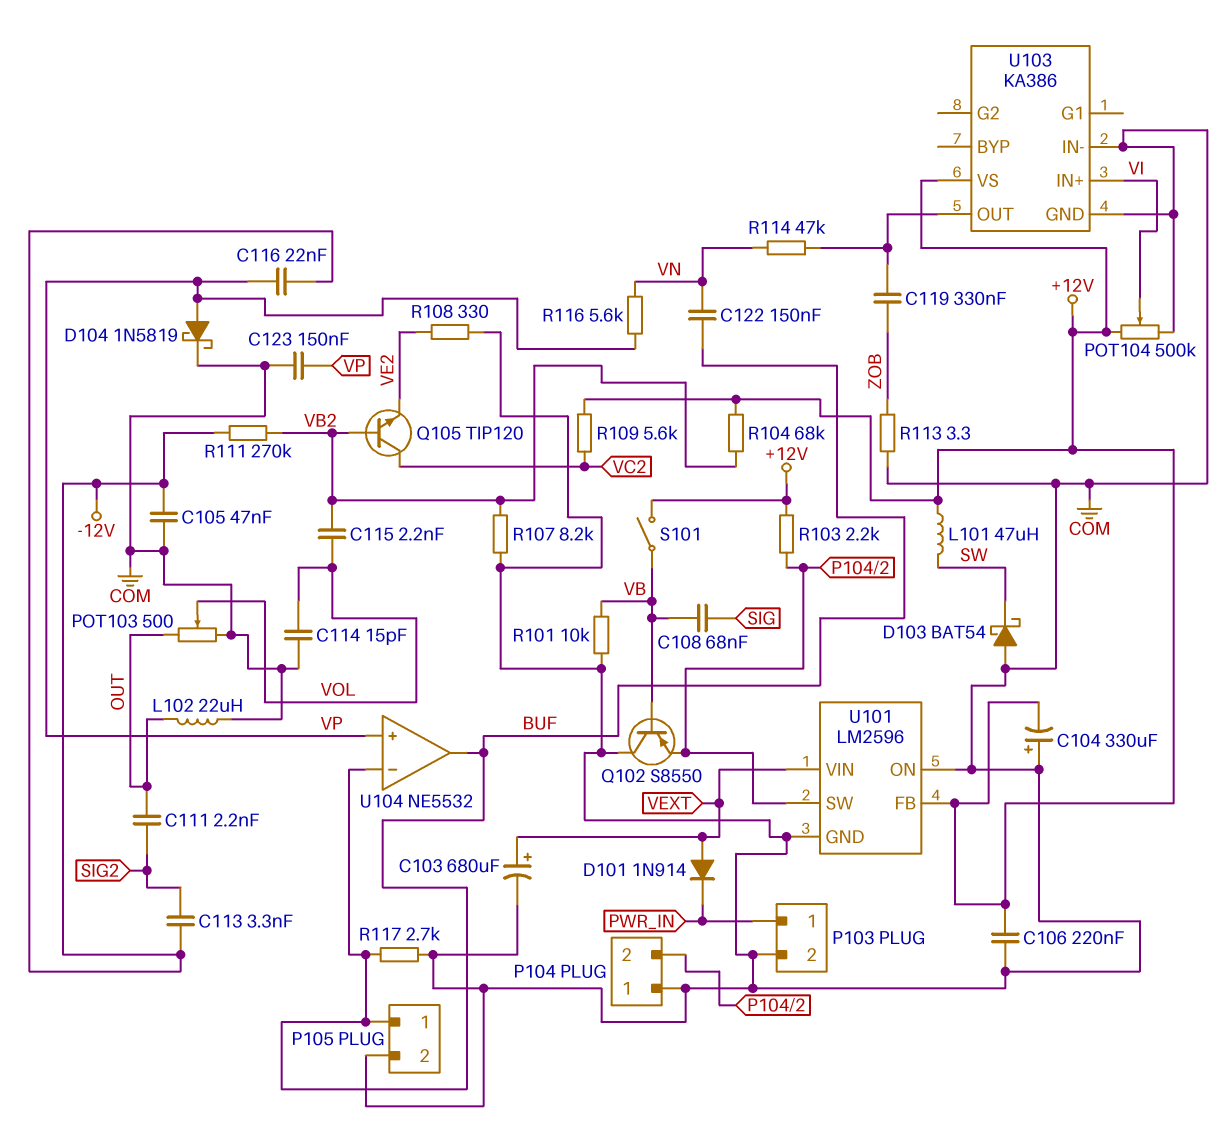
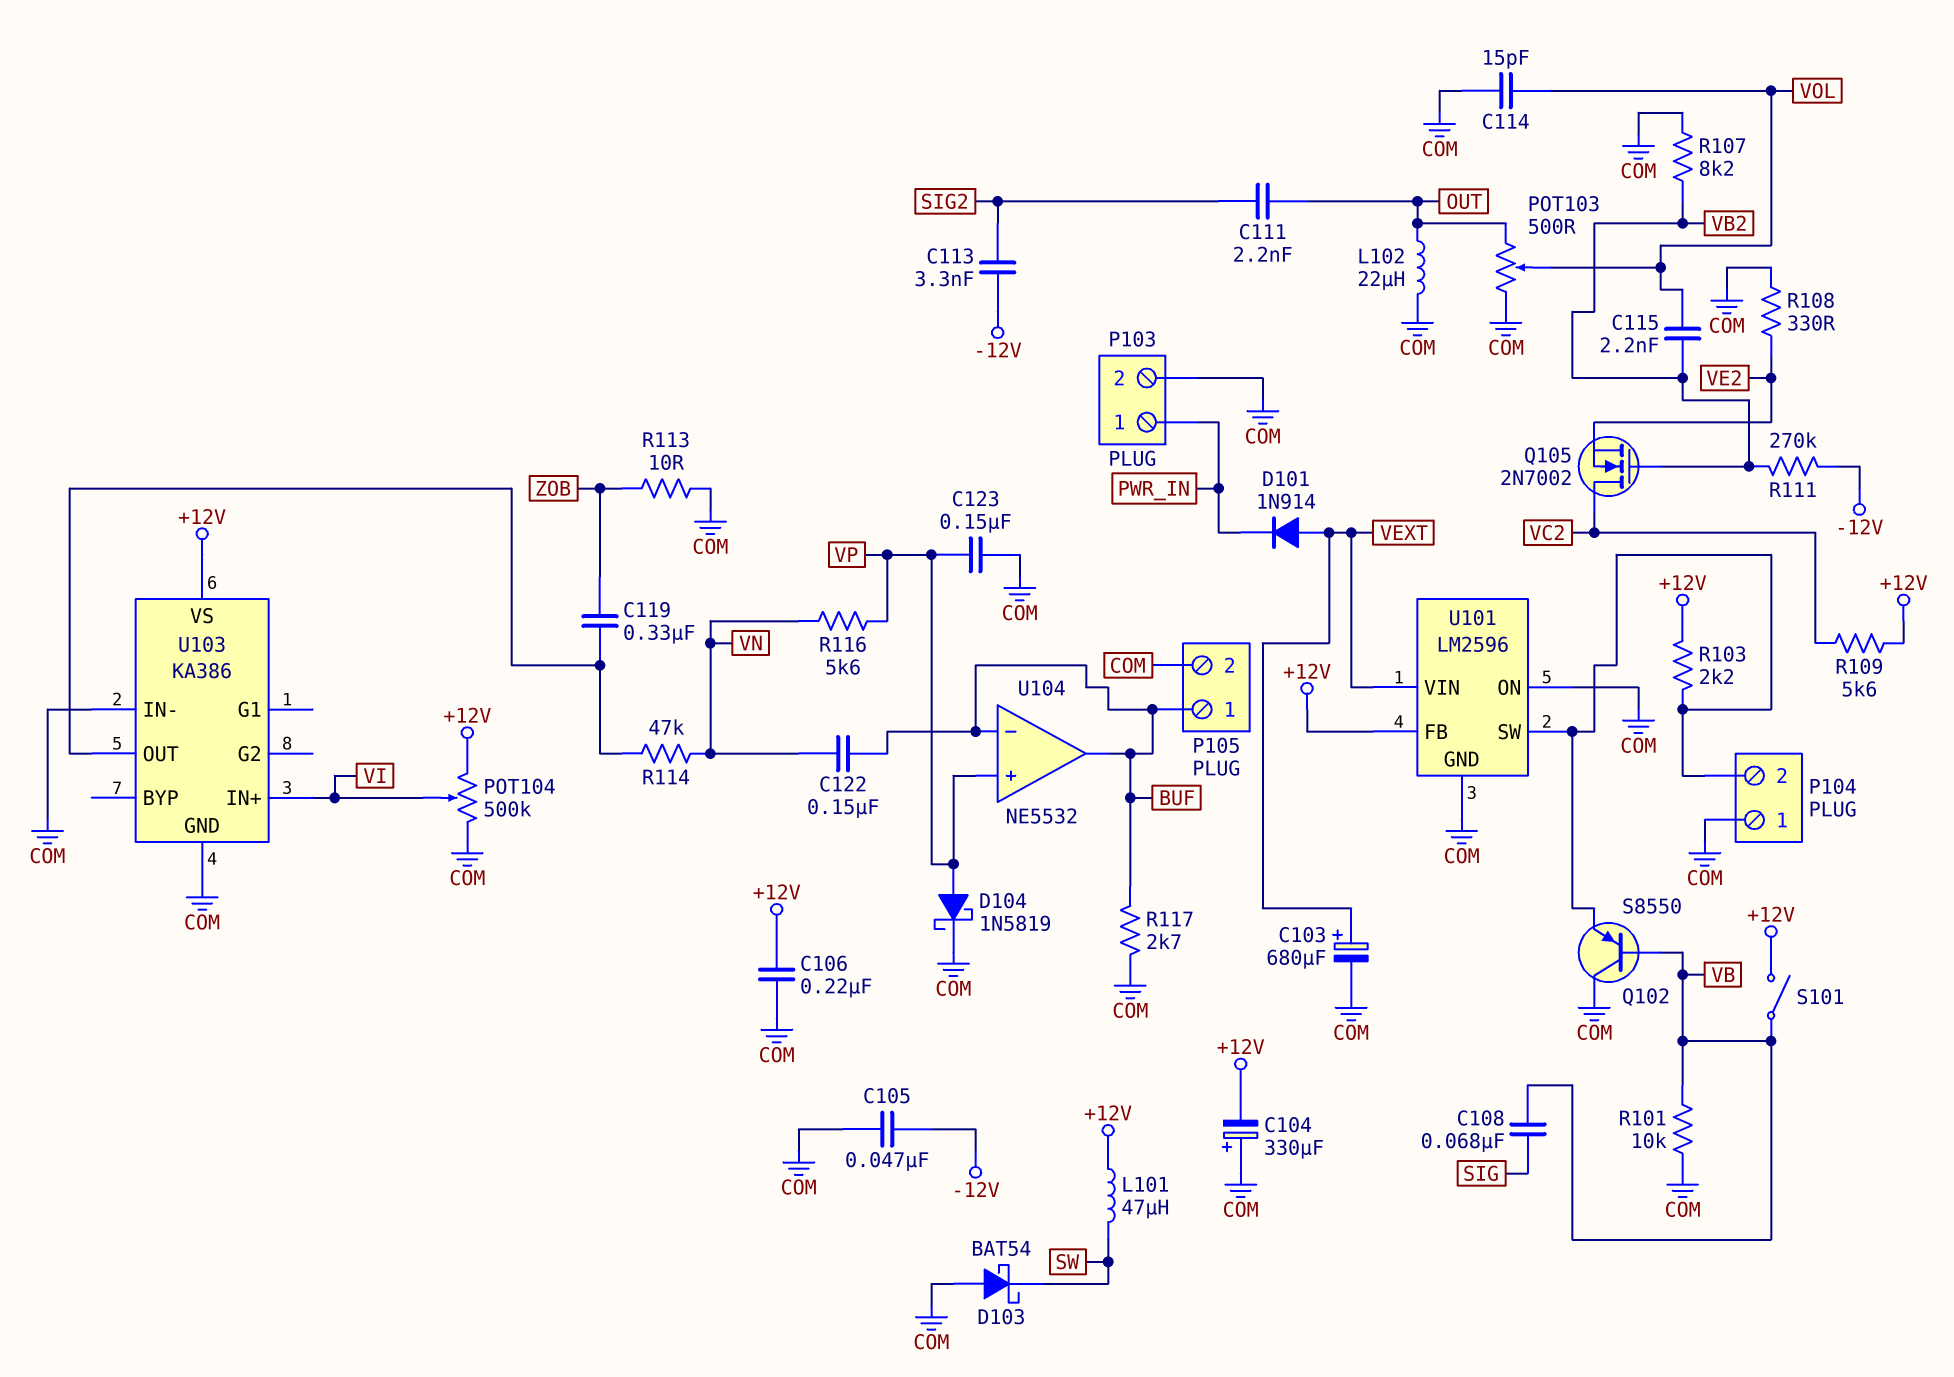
C116: 22nF (-12V, VP) -> none
Q105: NPN TIP120 (B VB2, C VC2, E VE2) -> NMOS 2N7002 (G VB2, D VC2, S VE2)
R104: 68k (+12V, VB2) -> none
R113: 3.3 (COM, ZOB) -> 10 (COM, ZOB)

